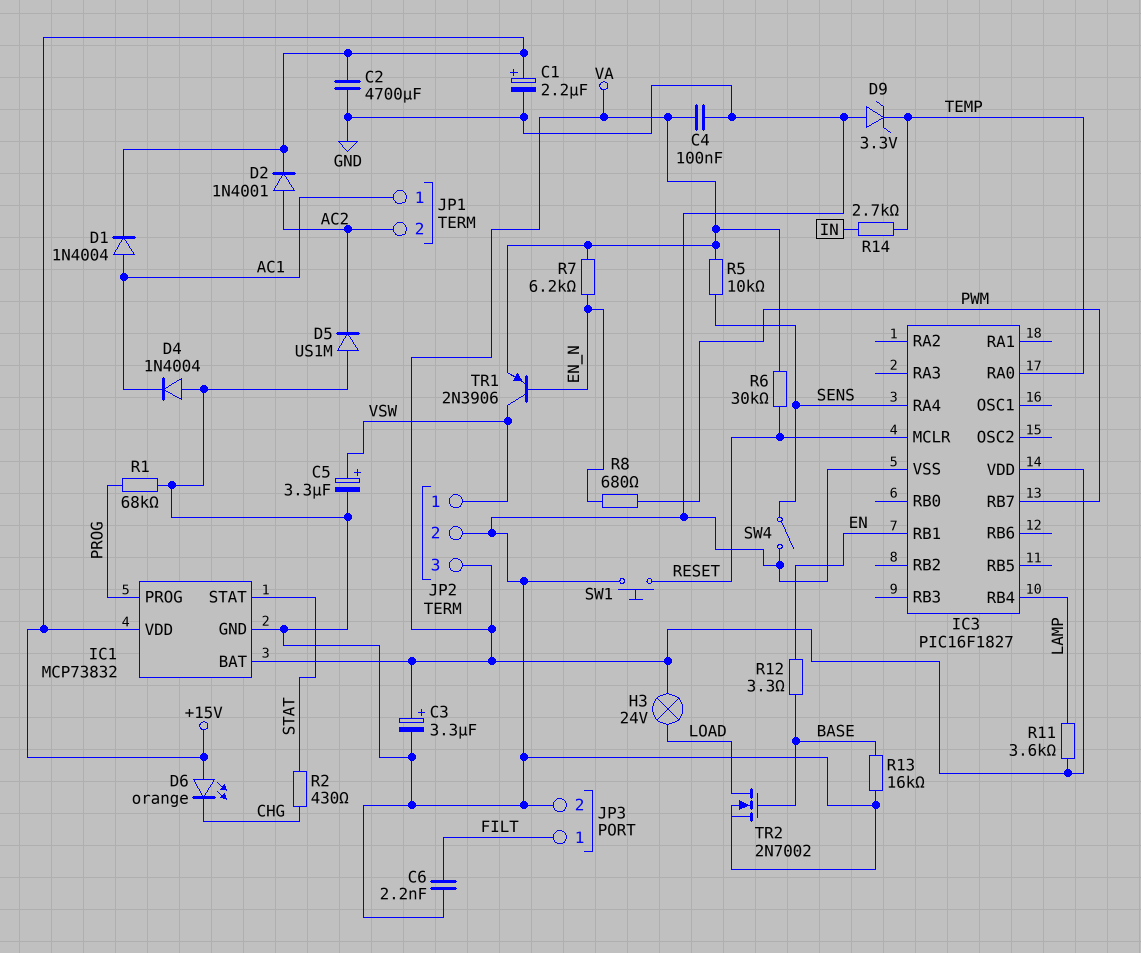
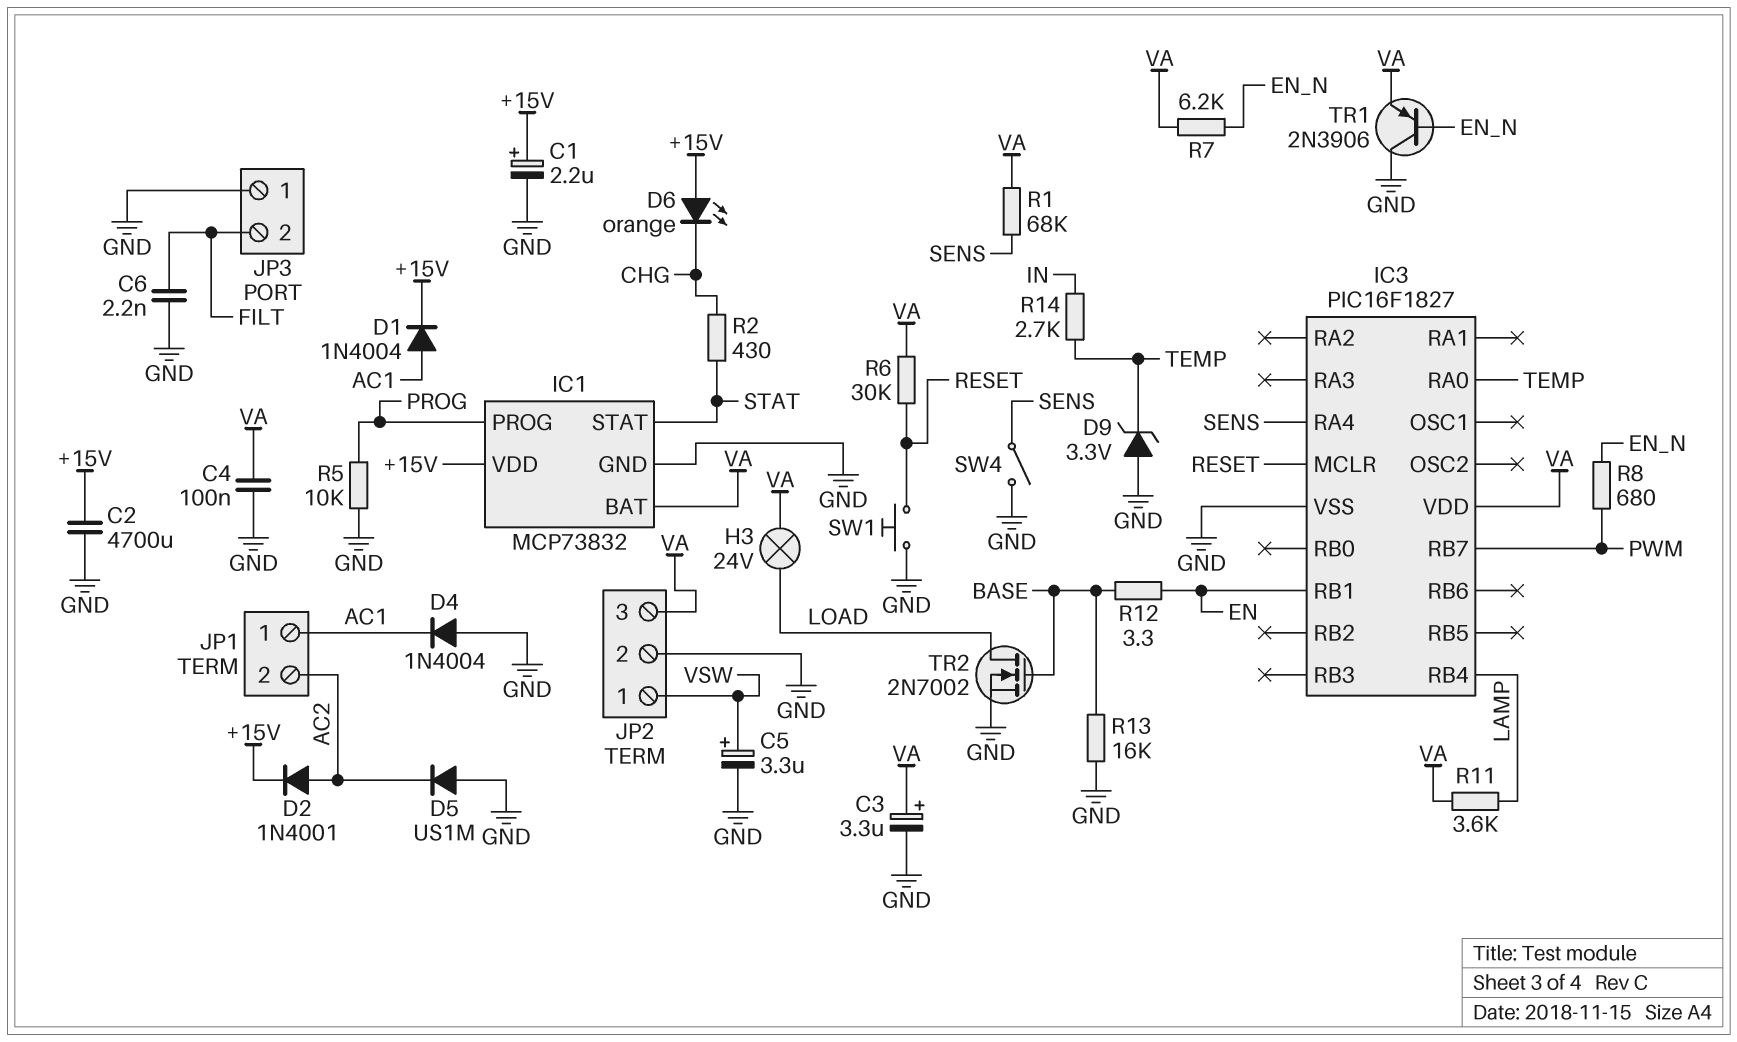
JP3 pin 1: FILT -> GND
JP3 pin 2: GND -> FILT
R1: 68k (GND, PROG) -> 68k (SENS, VA)
R5: 10k (SENS, VA) -> 10k (GND, PROG)
TR1: PNP 2N3906 (B EN_N, C VSW, E VA) -> PNP 2N3906 (B EN_N, C GND, E VA)

